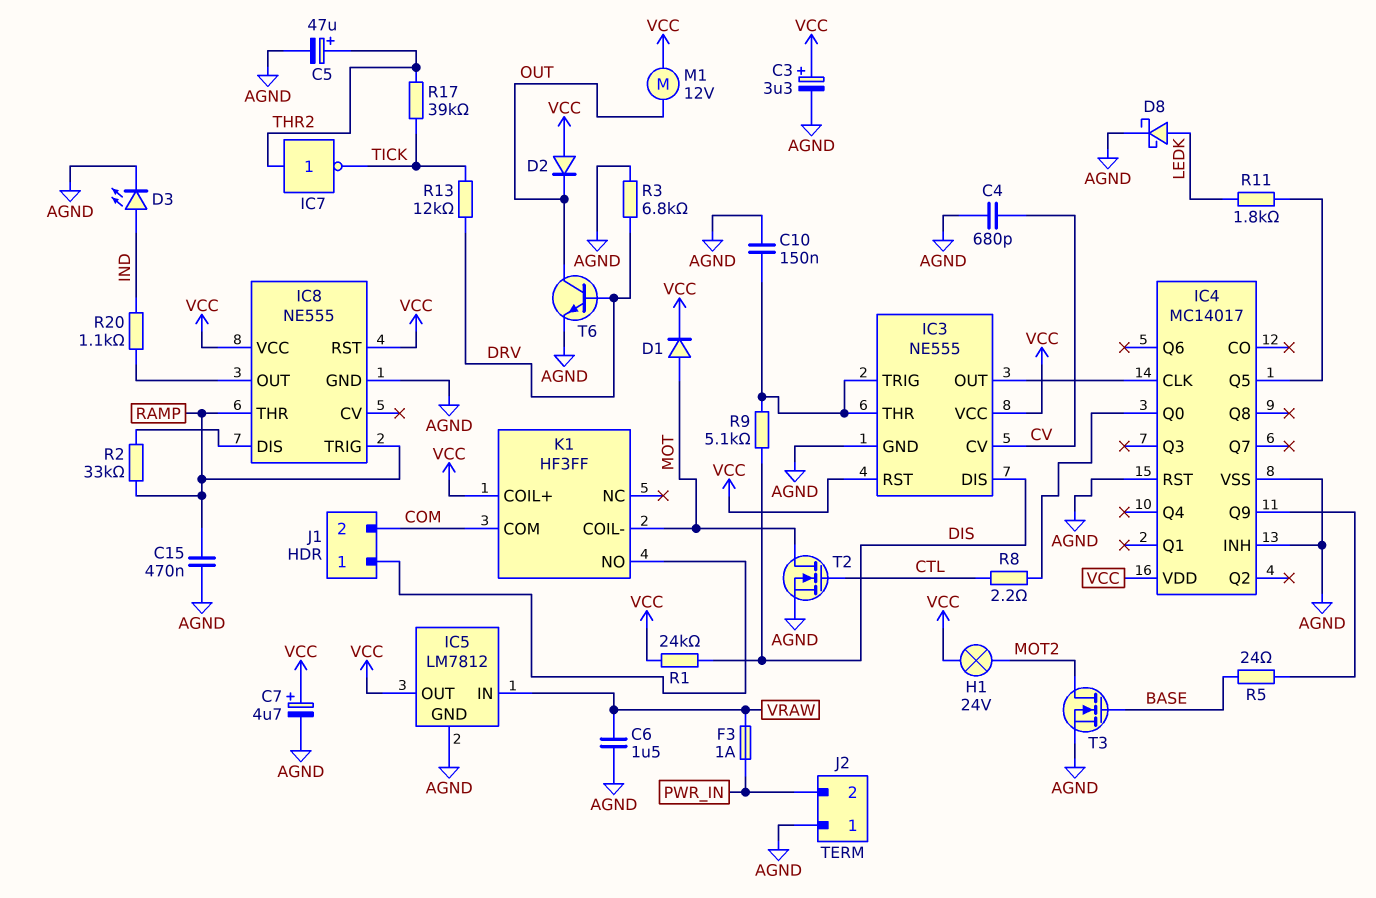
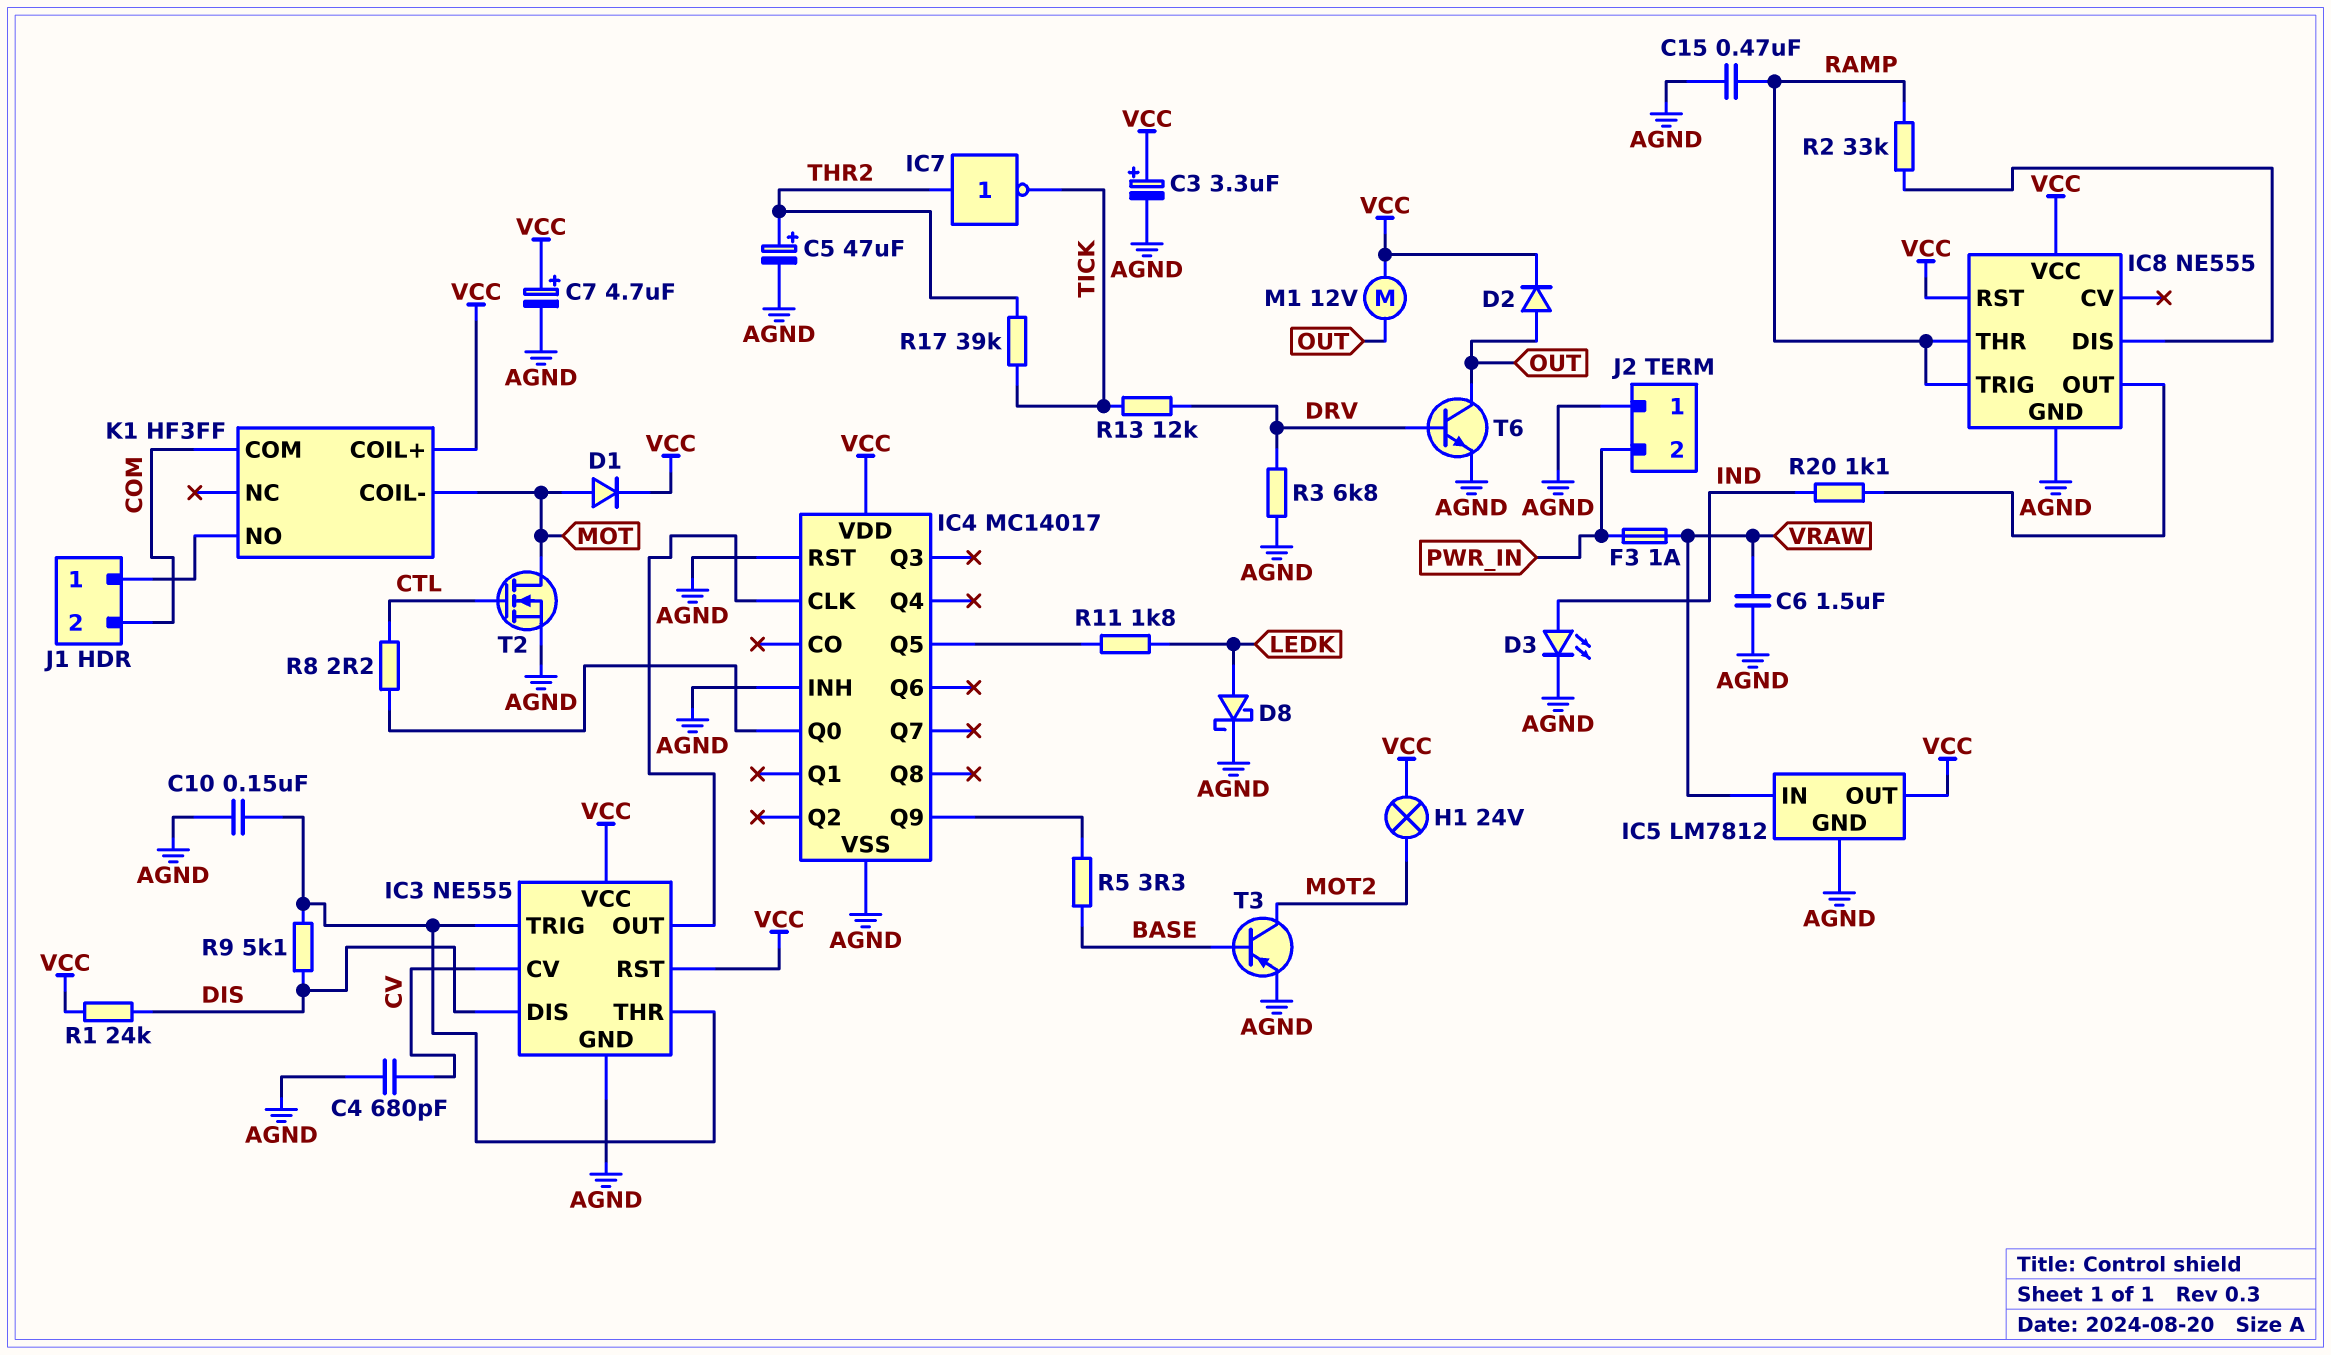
D2: diode (A VCC, K OUT) -> diode (A OUT, K VCC)
R5: 24 (BASE, IC4/Q9) -> 3.3 (BASE, IC4/Q9)
T3: NMOS (G BASE, D MOT2, S AGND) -> PNP (B BASE, C MOT2, E AGND)

